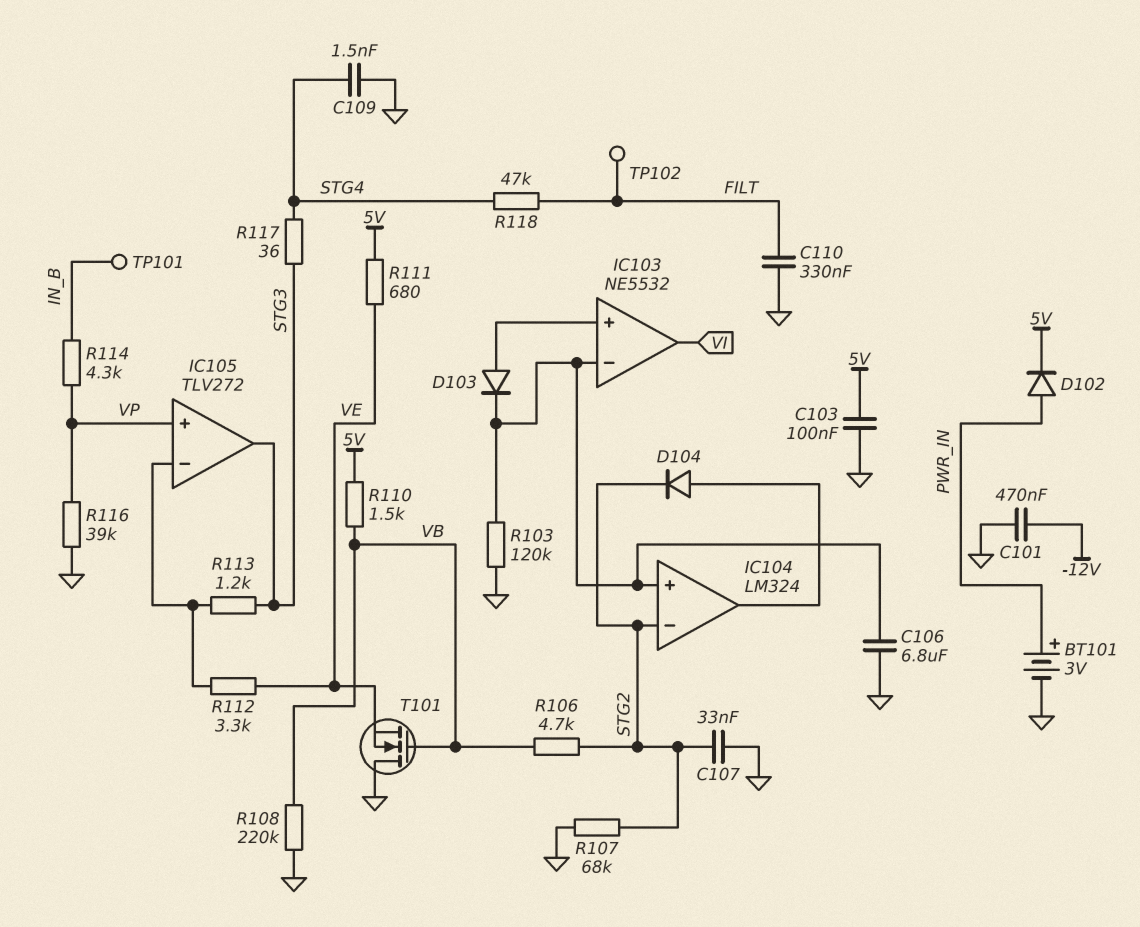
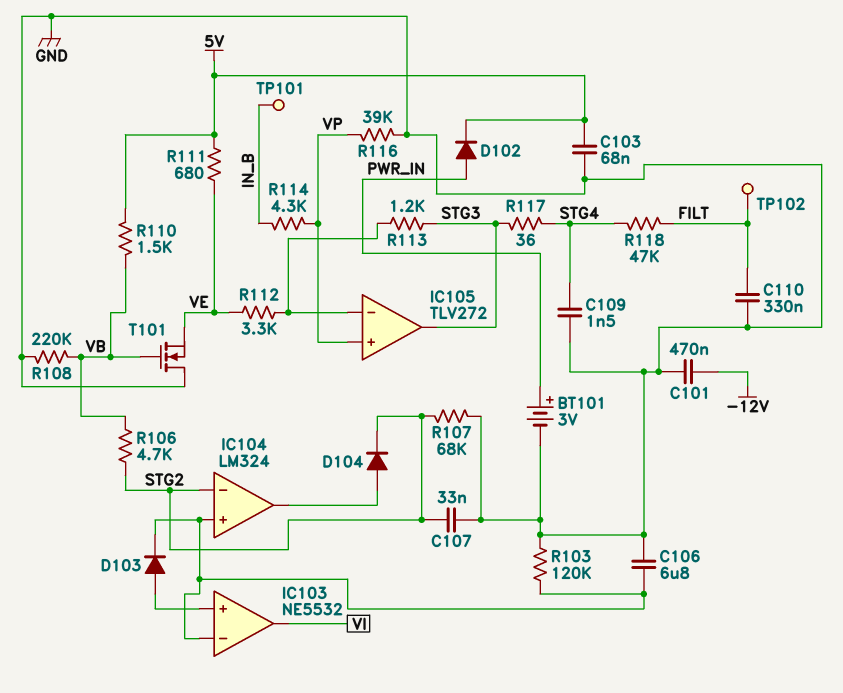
C103: 100nF (5V, GND) -> 68nF (5V, GND)

